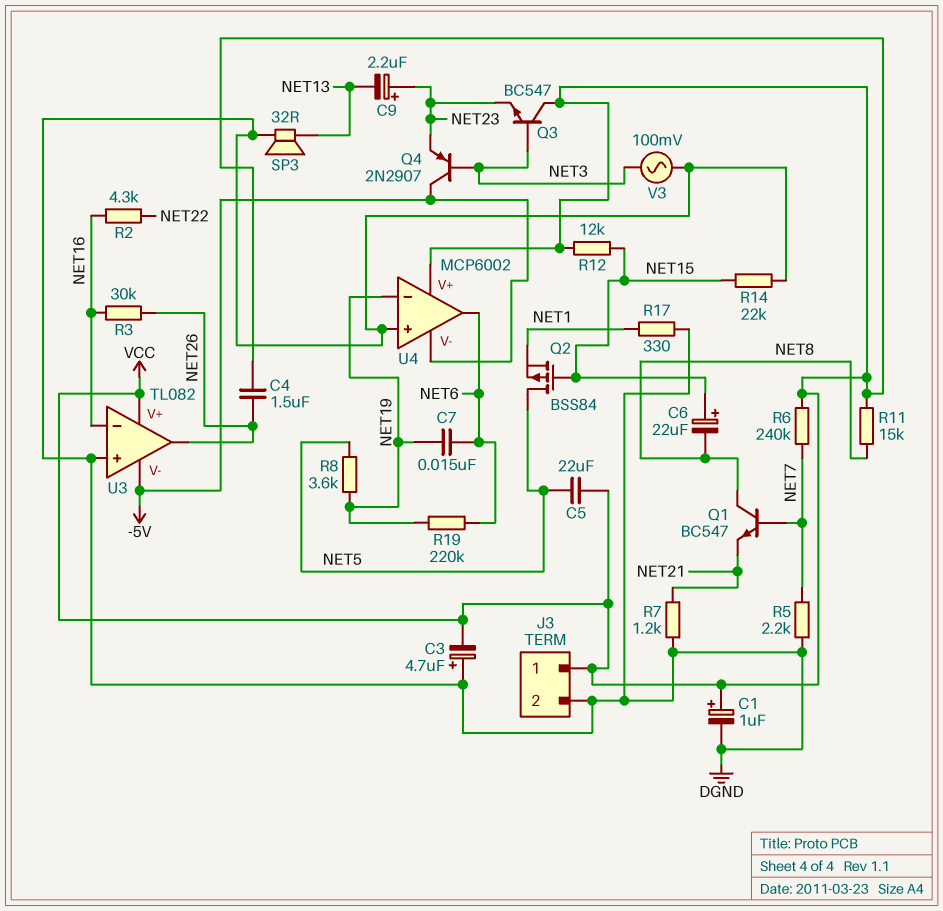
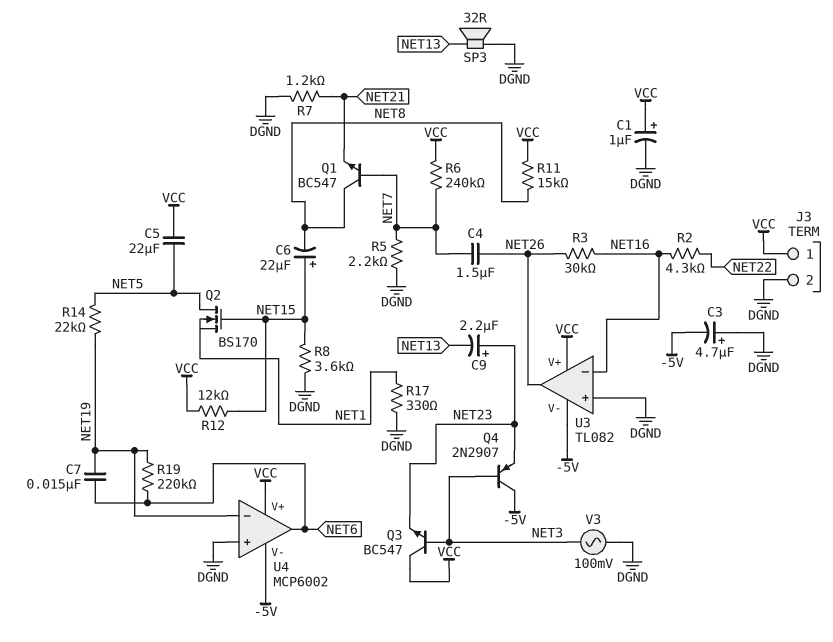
C3: 4.7uF (plus DGND, minus VCC) -> 4.7uF (plus DGND, minus -5V)
C4: 1.5uF (NET26, VCC) -> 1.5uF (NET7, NET26)
Q2: PMOS BSS84 (G NET15, D NET5, S NET1) -> NMOS BS170 (G NET15, D NET5, S NET1)
R8: 3.6k (NET5, NET19) -> 3.6k (DGND, NET15)
R14: 22k (DGND, NET15) -> 22k (NET5, NET19)

